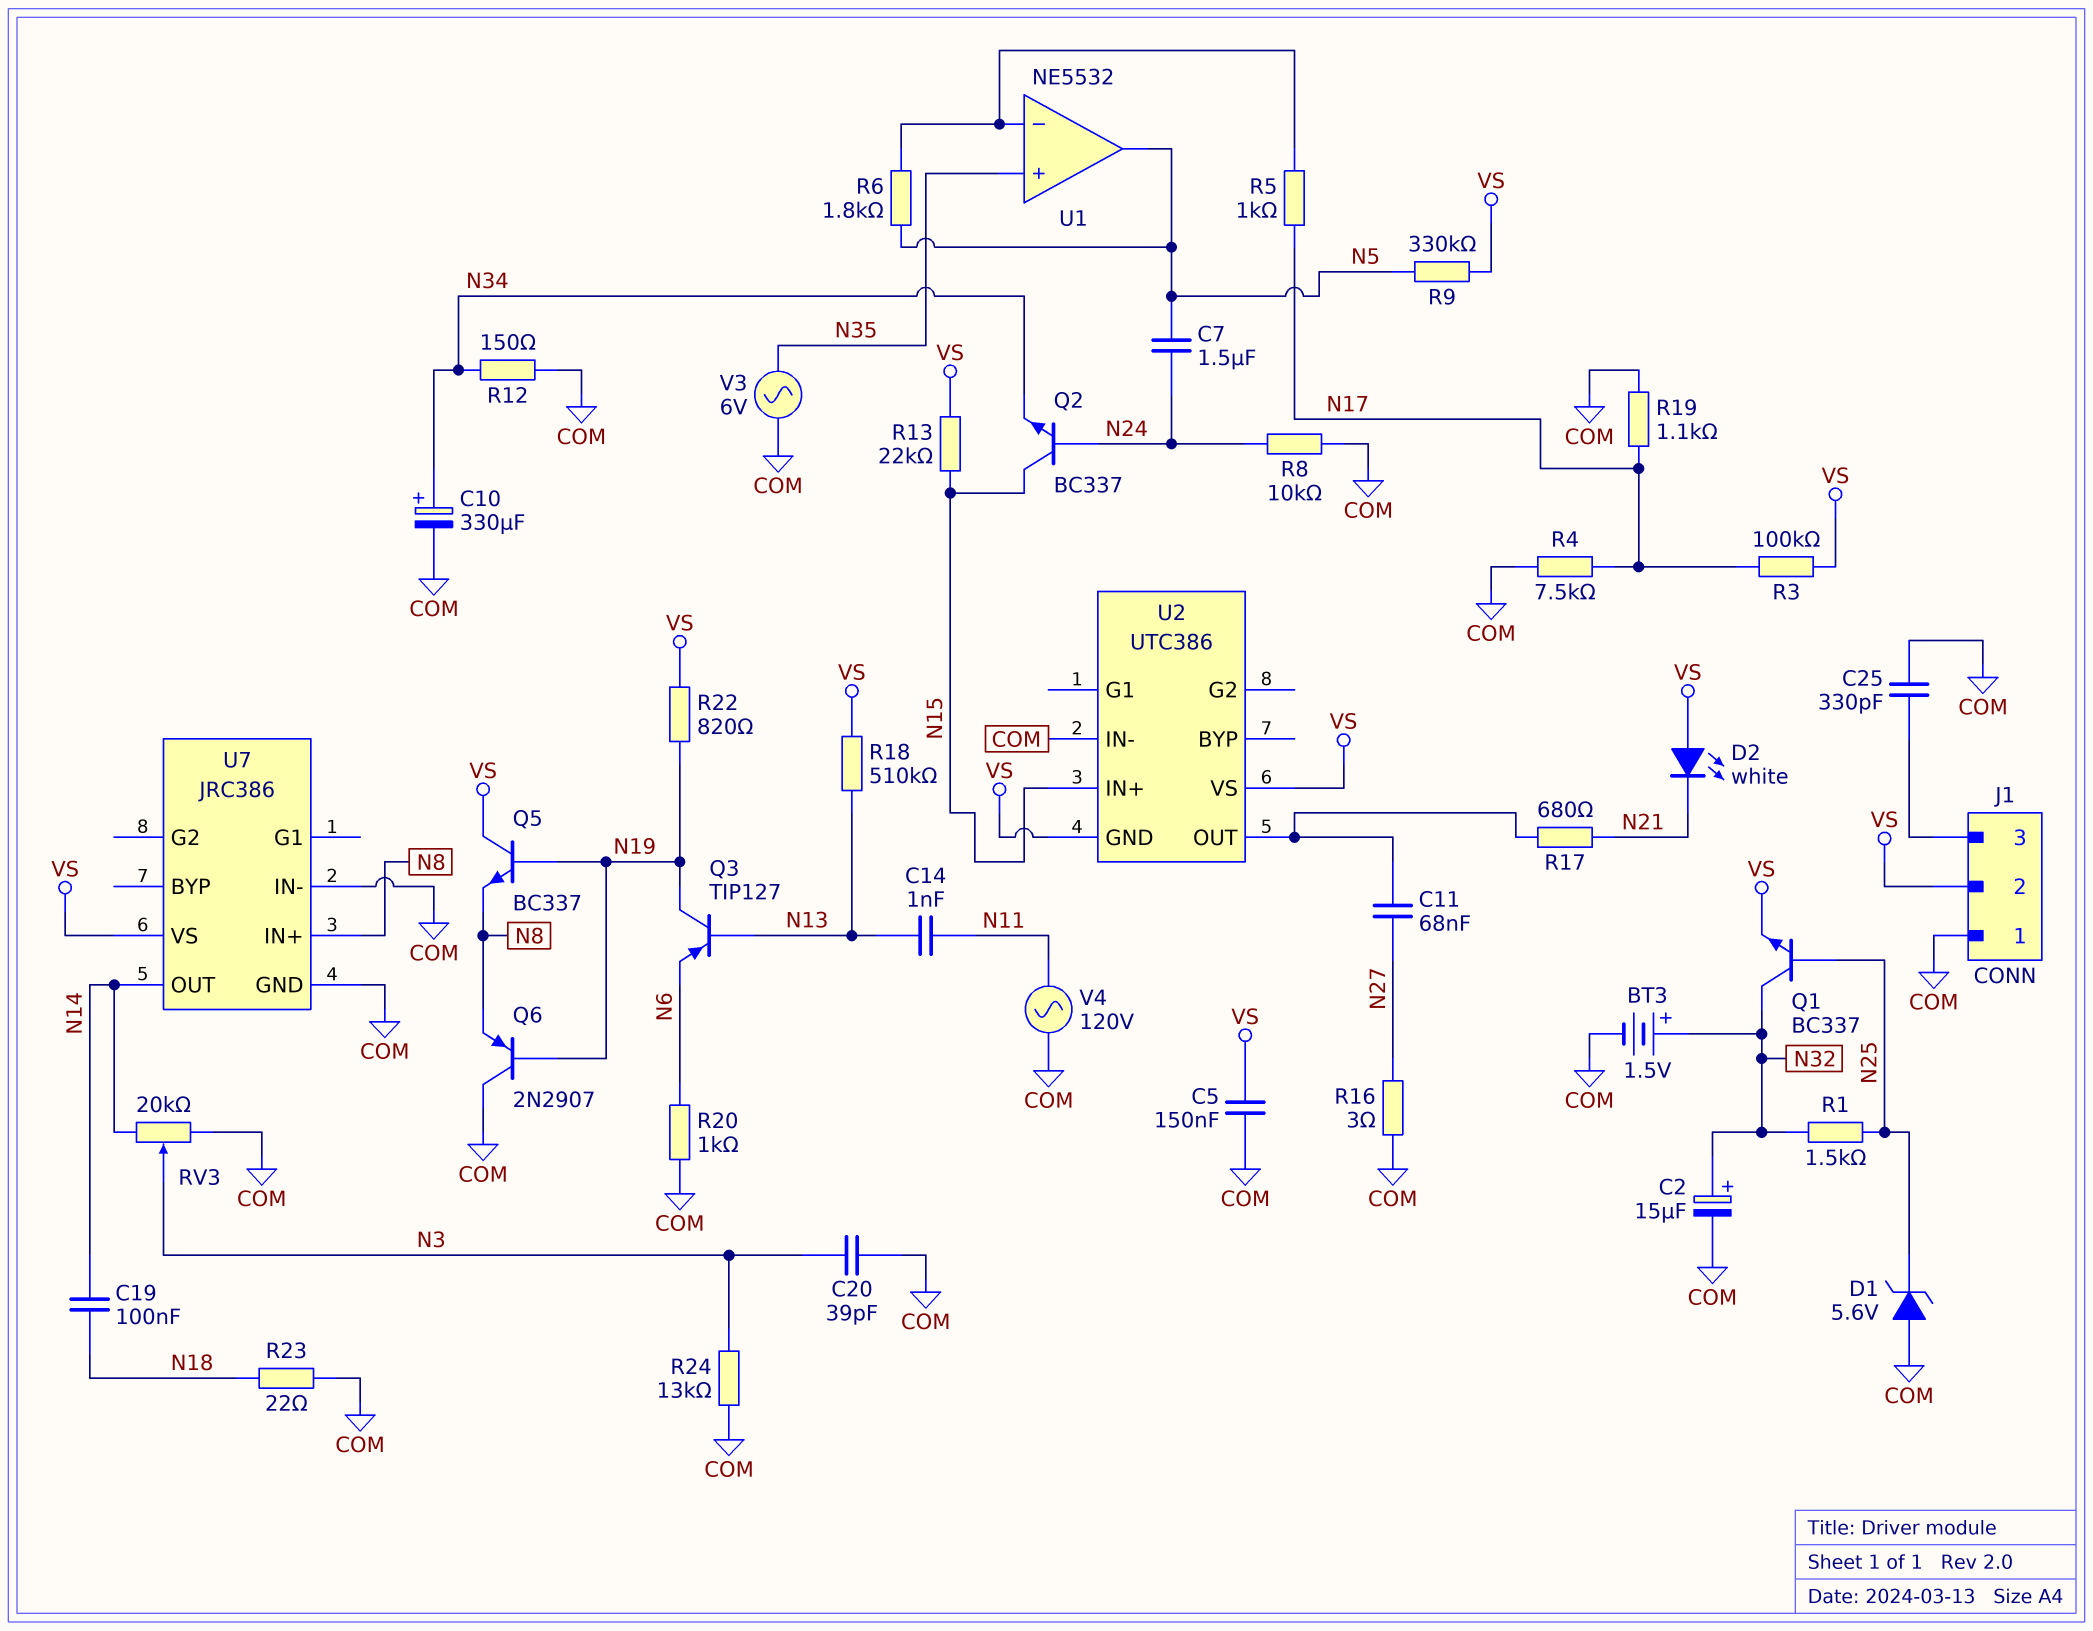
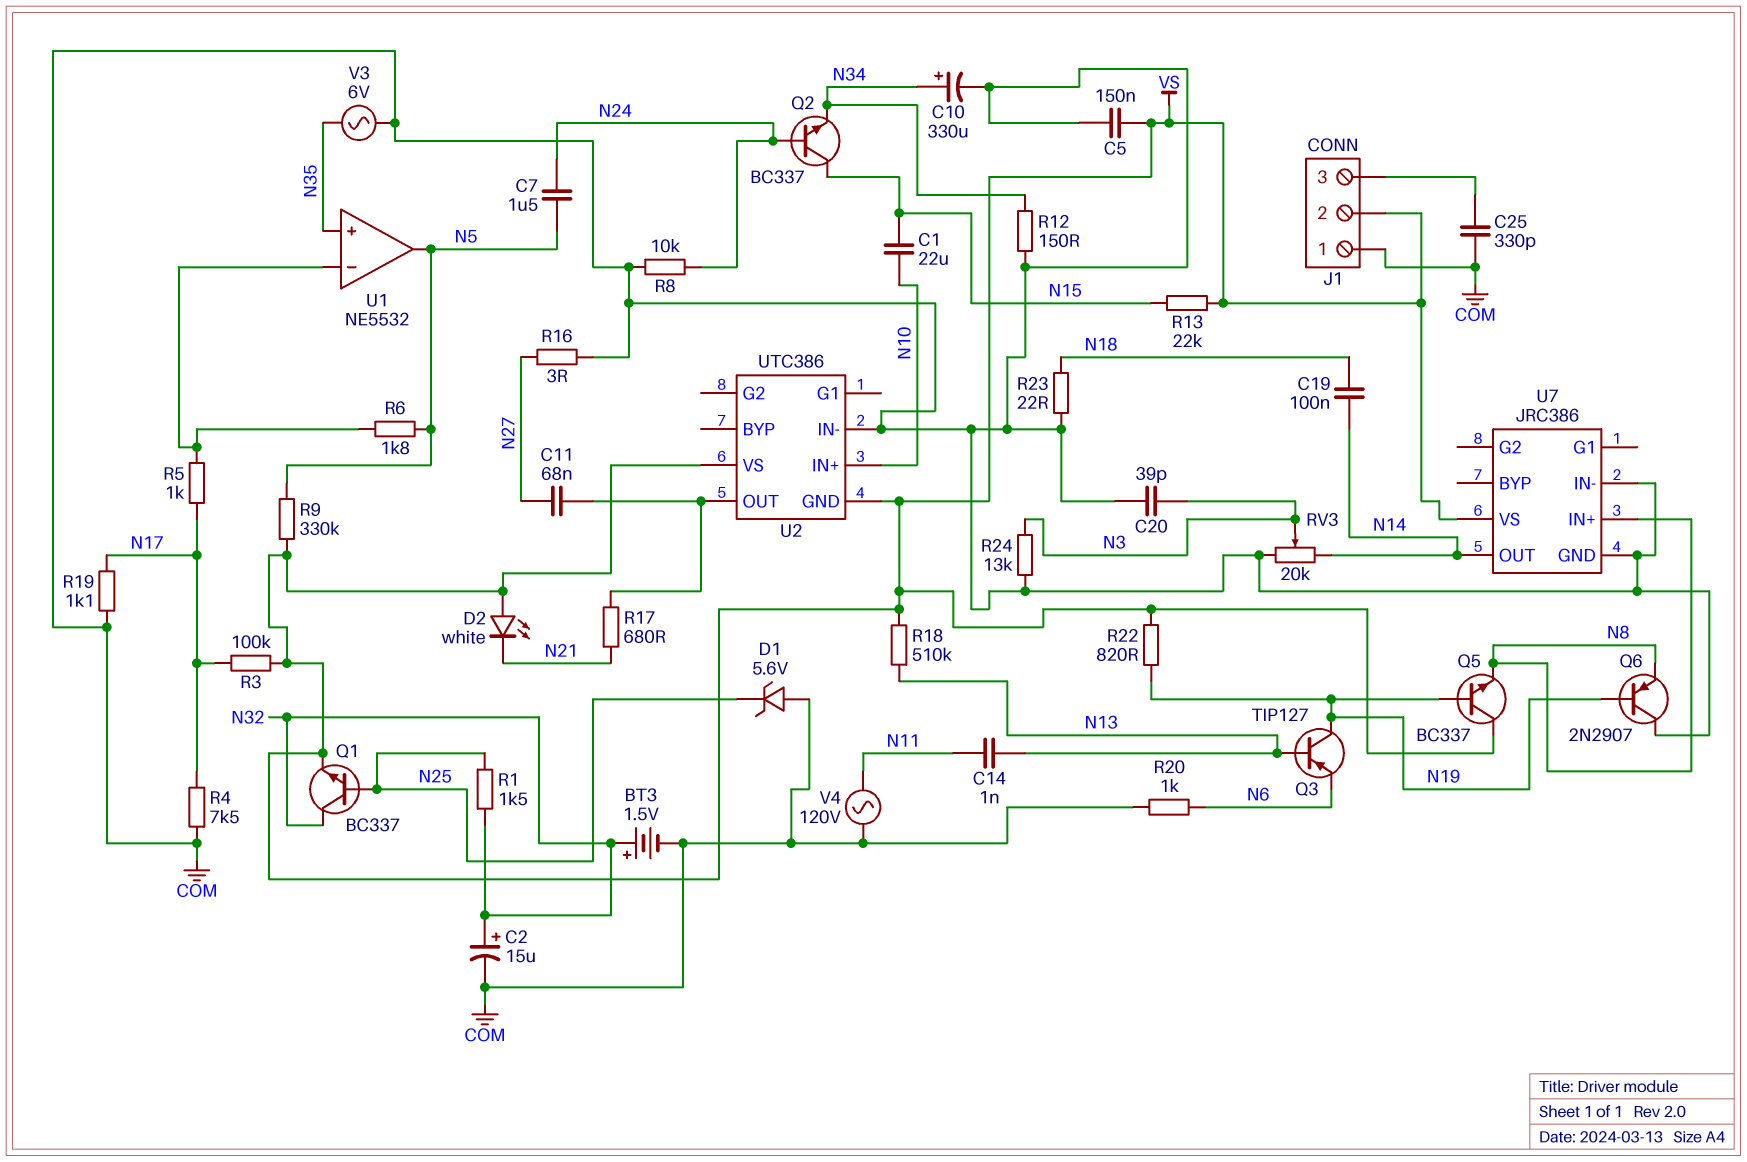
C1: none -> 22uF (N10, N15)
U2 pin IN+: N15 -> N10

